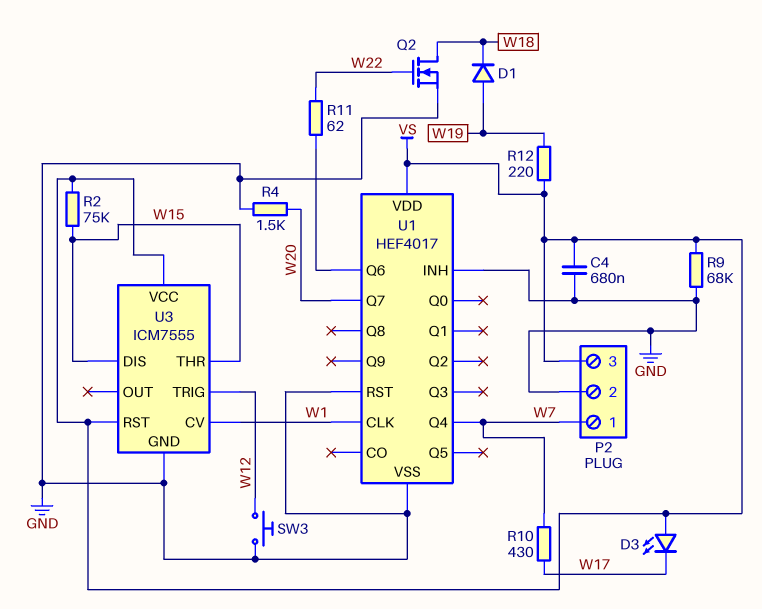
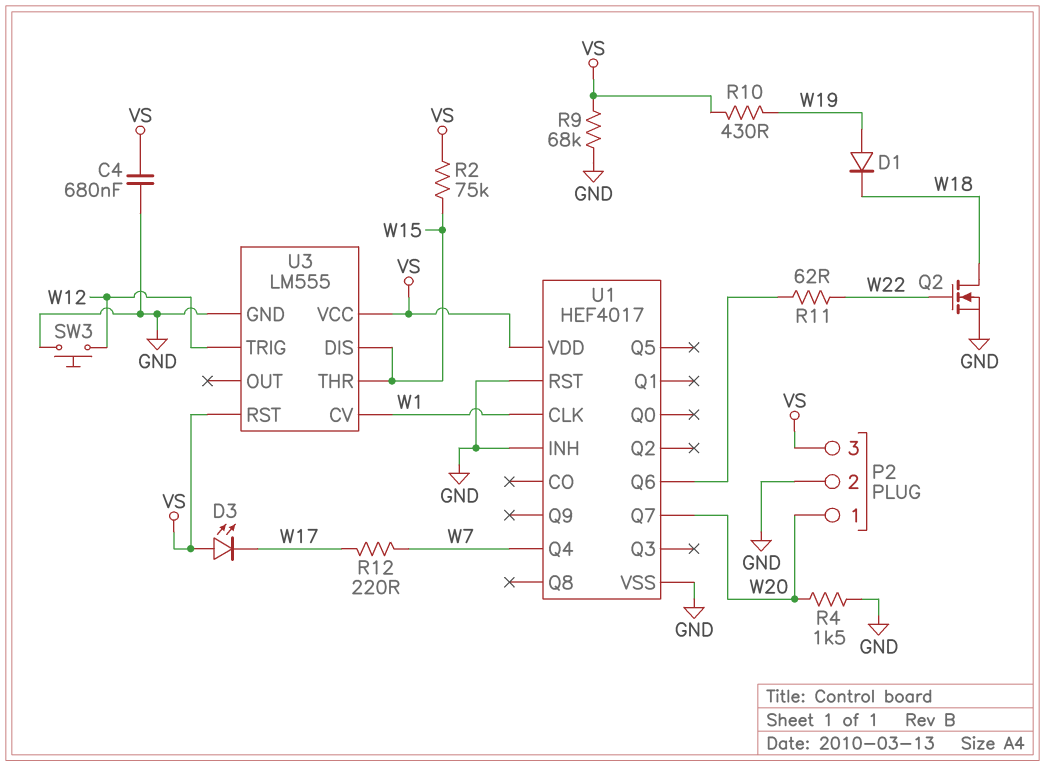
P2 pin 1: W7 -> W20
R10: 430 (W7, W17) -> 430 (VS, W19)
R12: 220 (VS, W19) -> 220 (W7, W17)
U3: ICM7555 -> LM555

